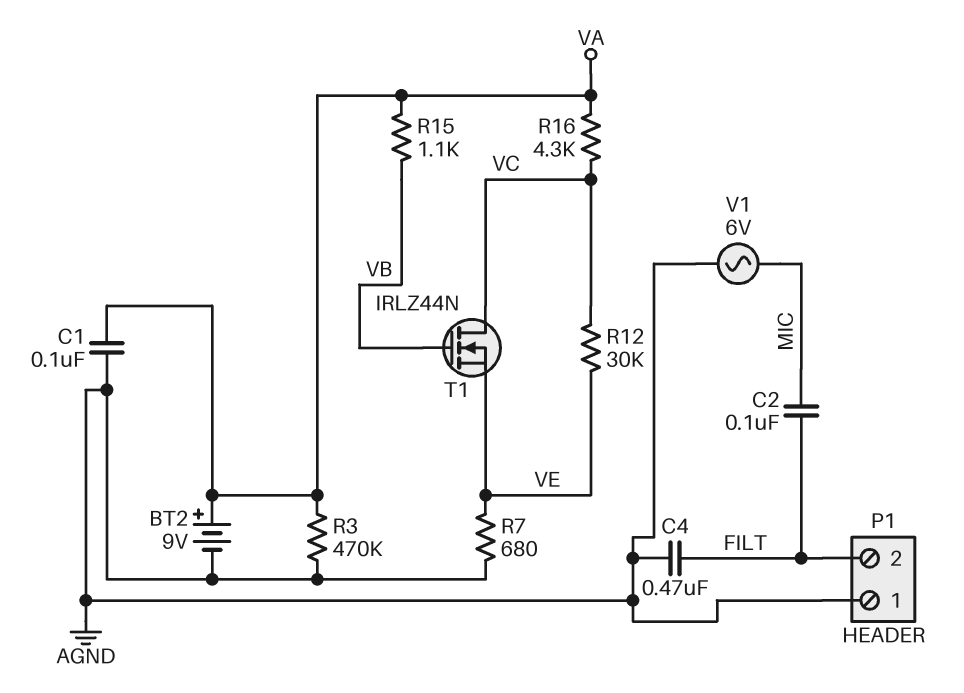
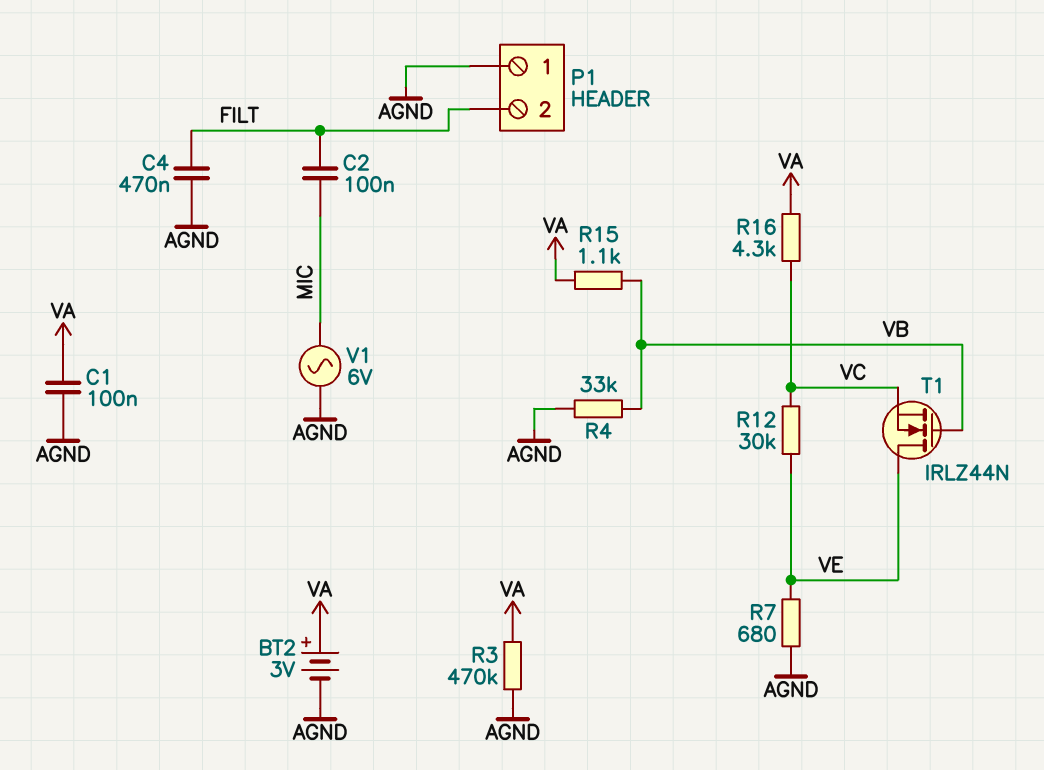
BT2: 9V (plus VA, minus AGND) -> 3V (plus VA, minus AGND)
R4: none -> 33k (AGND, VB)
T1: NMOS IRLZ44N (G VB, D VC, S VE) -> NMOS IRLZ44N (G VB, D VE, S VC)

